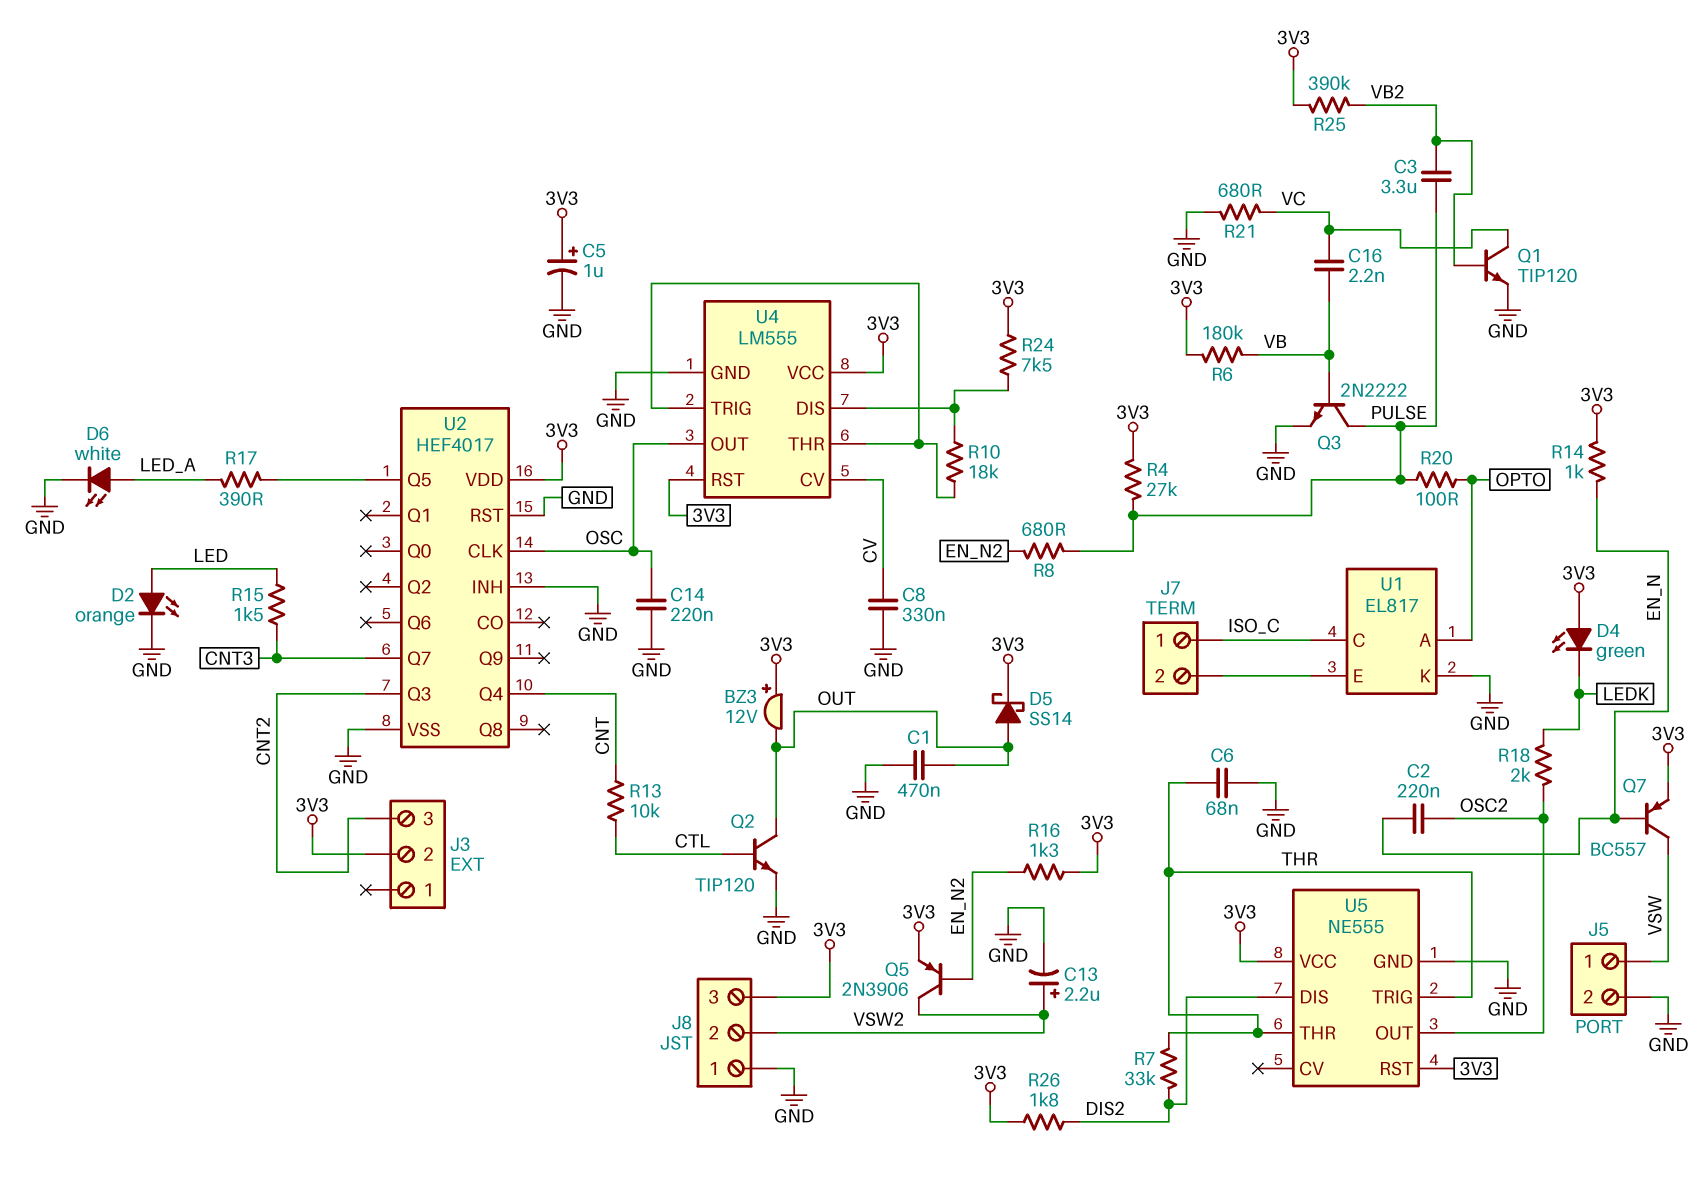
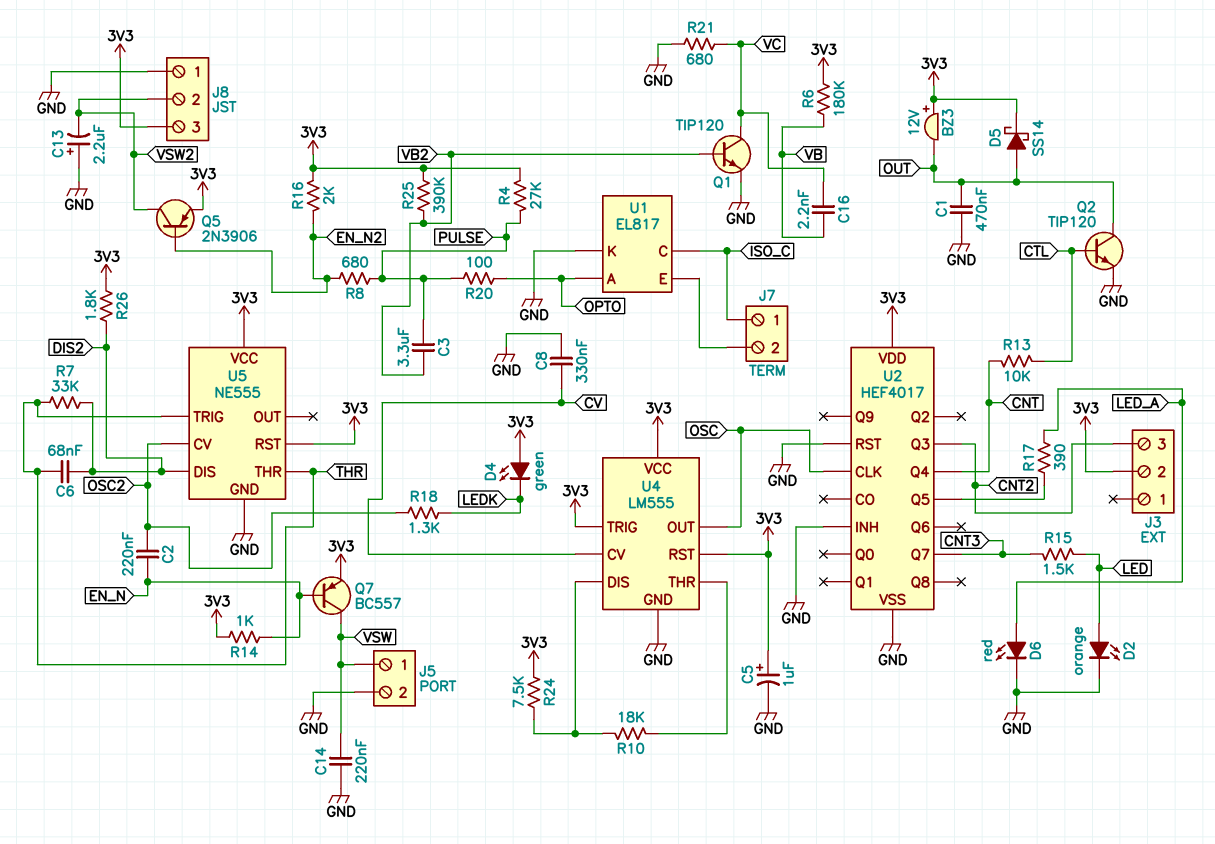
C6: 68nF (GND, THR) -> 68nF (DIS2, THR)
C13: 2.2uF (plus VSW2, minus GND) -> 2.2uF (plus GND, minus VSW2)
C14: 220nF (GND, OSC) -> 220nF (GND, VSW)
D6: LED white (A LED_A, K GND) -> LED red (A LED_A, K GND)
Q3: NPN 2N2222 (B VB, C PULSE, E GND) -> none
R16: 1.3k (3V3, EN_N2) -> 2k (3V3, EN_N2)
R18: 2k (LEDK, OSC2) -> 1.3k (LEDK, OSC2)
U4 pin TRIG: U4/THR -> 3V3
U5 pin CV: none -> OSC2
U5 pin OUT: OSC2 -> none

